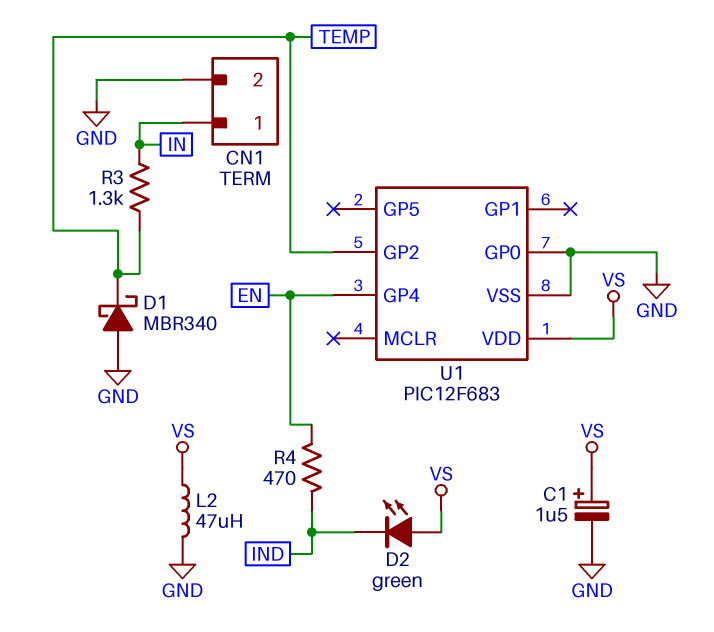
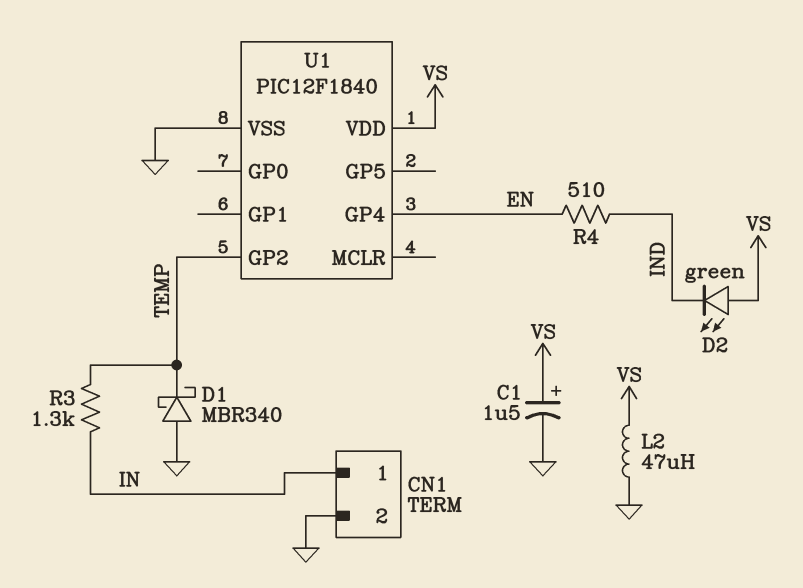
R4: 470 (EN, IND) -> 510 (EN, IND)
U1: PIC12F683 -> PIC12F1840
U1 pin GP0: GND -> none

